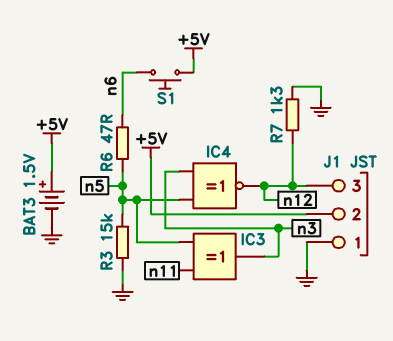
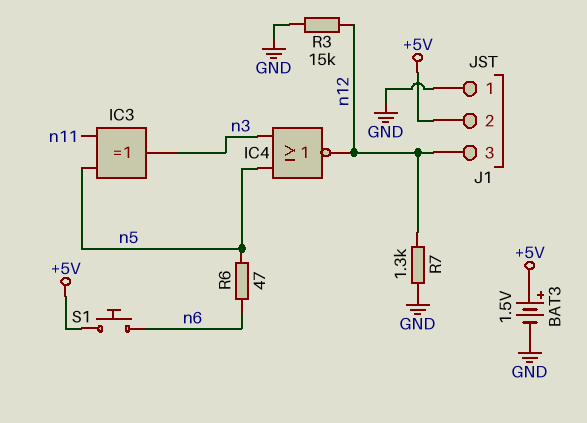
IC4: XNOR (in n3, in n5, out n12) -> NOR (in n3, in n5, out n12)
R3: 15k (GND, n5) -> 15k (GND, n12)

